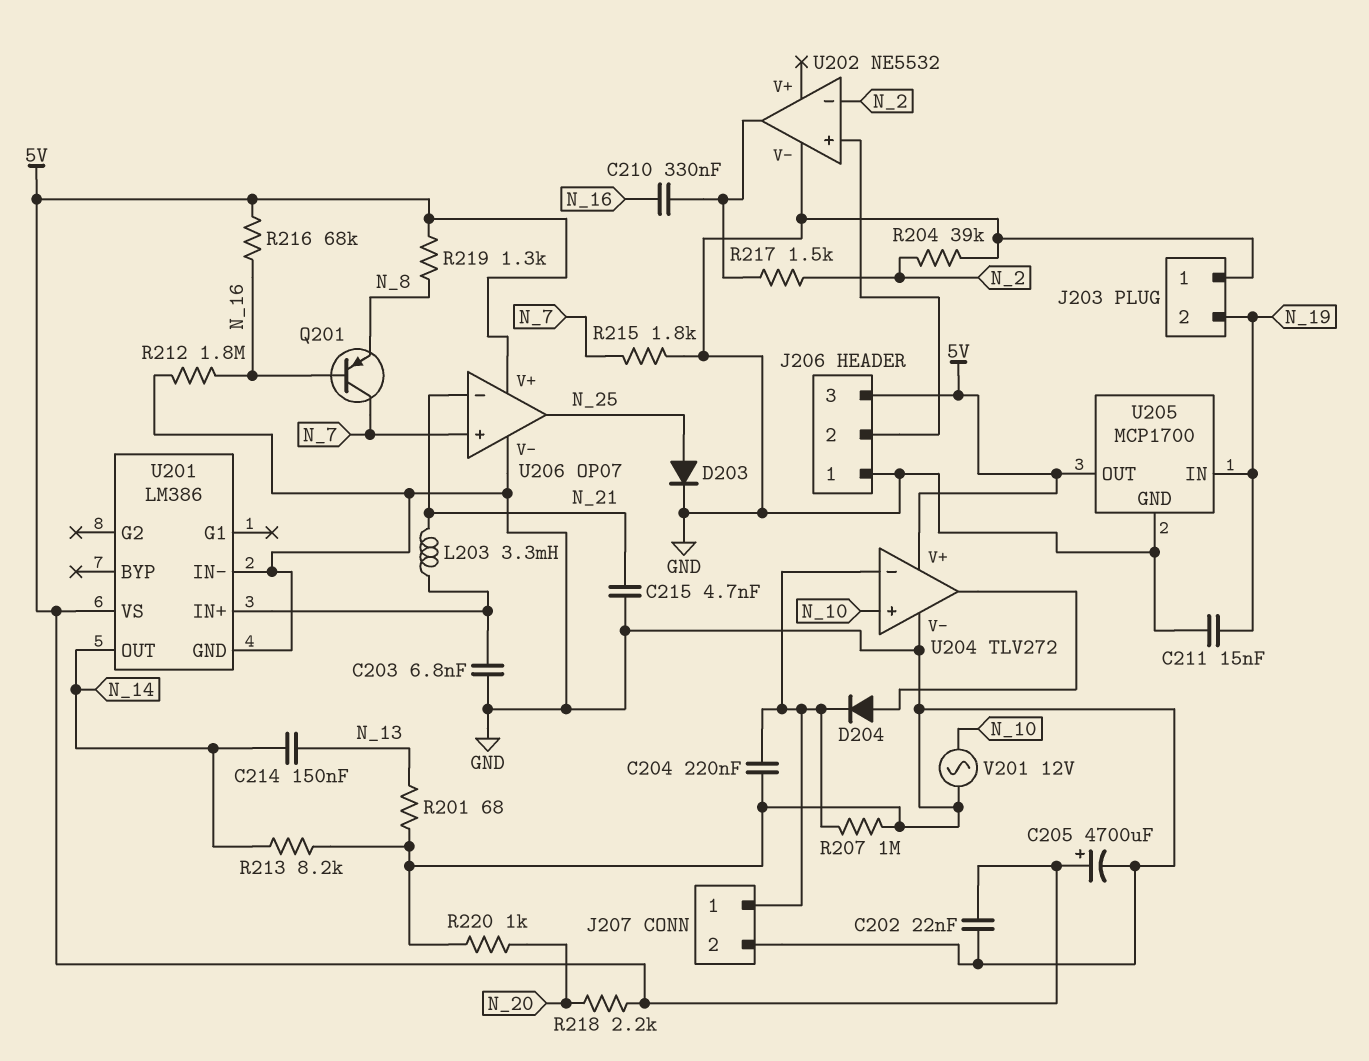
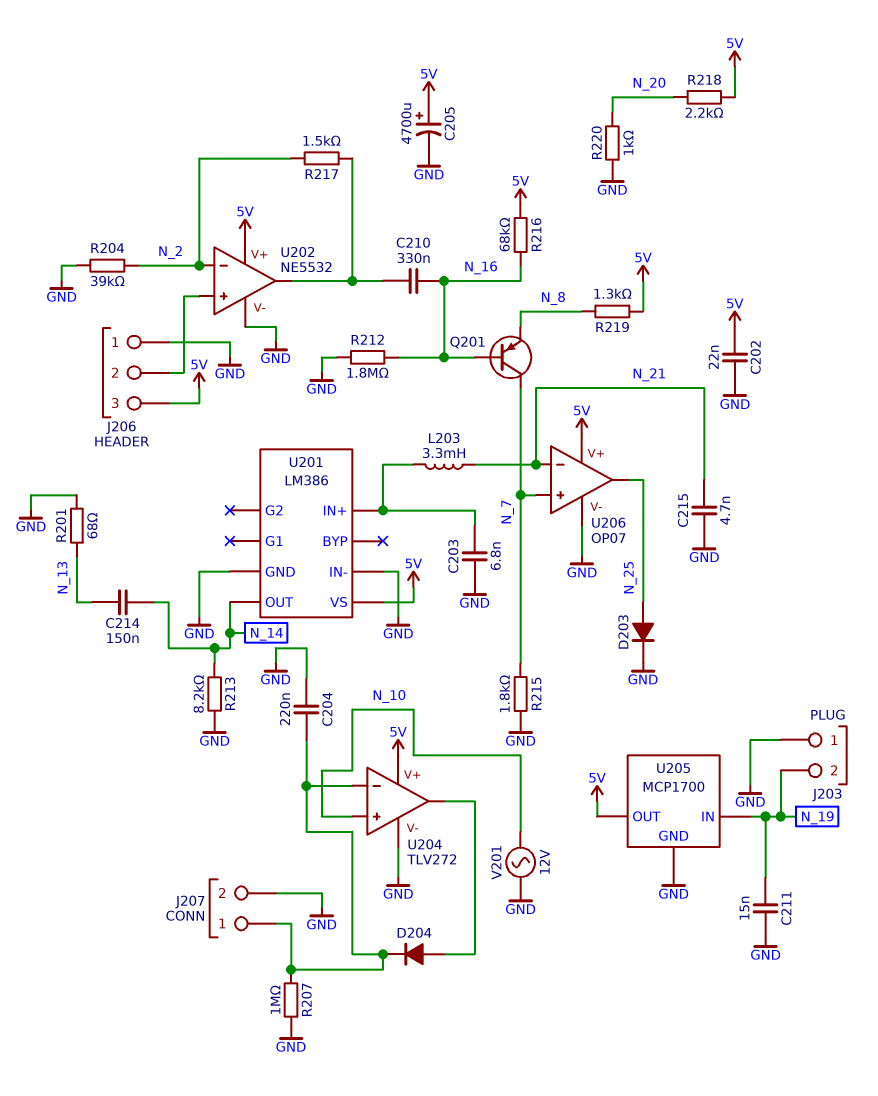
U202 pin V+: none -> 5V

